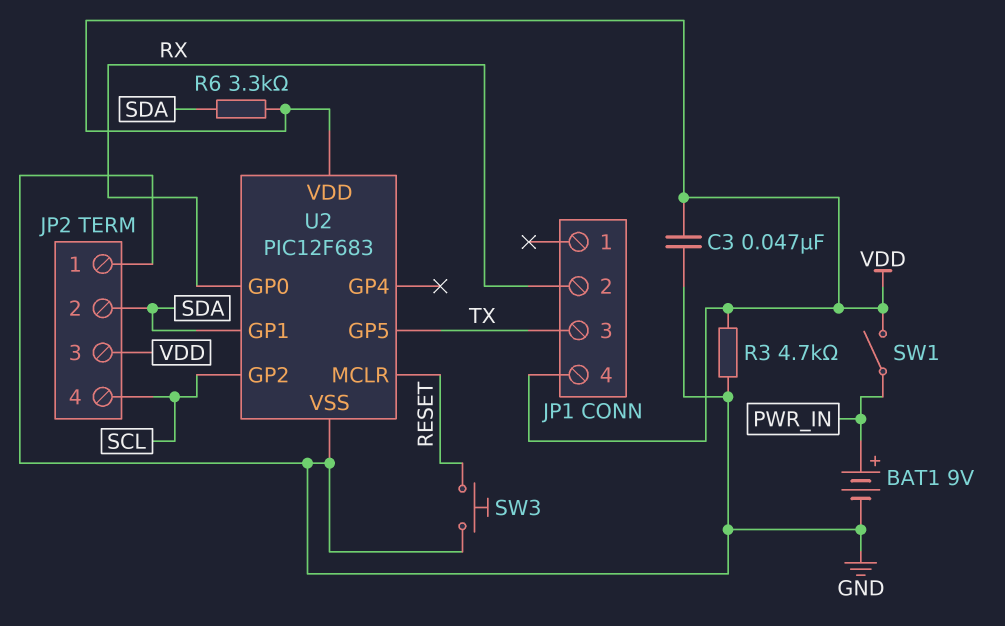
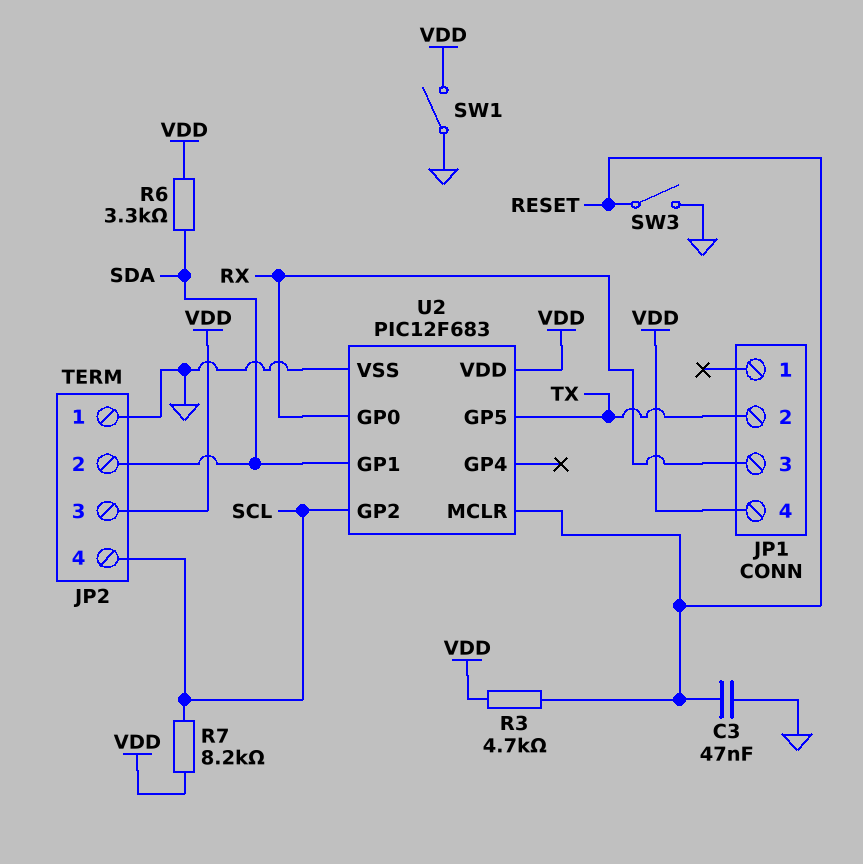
BAT1: 9V (plus PWR_IN, minus GND) -> none
C3: 47nF (GND, VDD) -> 47nF (GND, RESET)
JP1 pin 2: RX -> TX
JP1 pin 3: TX -> RX
R3: 4.7k (GND, VDD) -> 4.7k (RESET, VDD)
R7: none -> 8.2k (SCL, VDD)
SW1: switch (PWR_IN, VDD) -> switch (GND, VDD)
SW3: button (GND, RESET) -> switch (GND, RESET)

